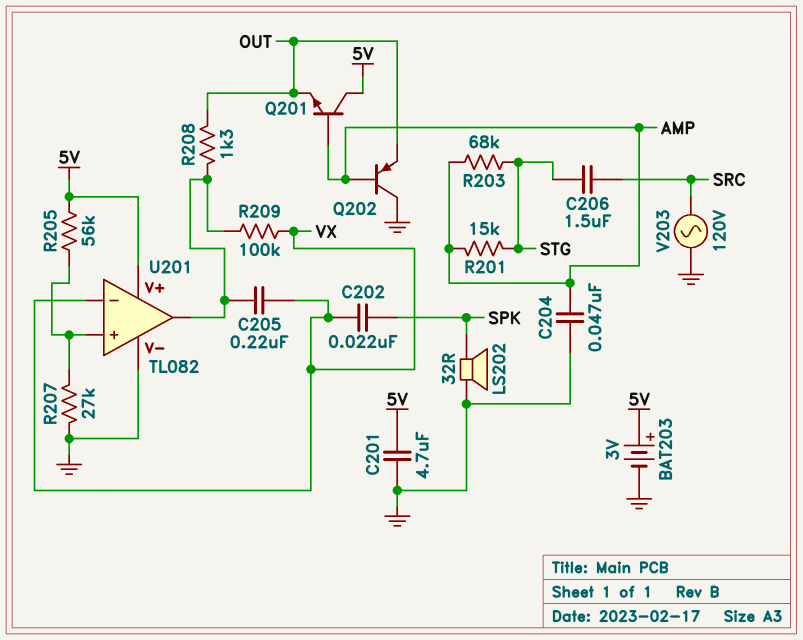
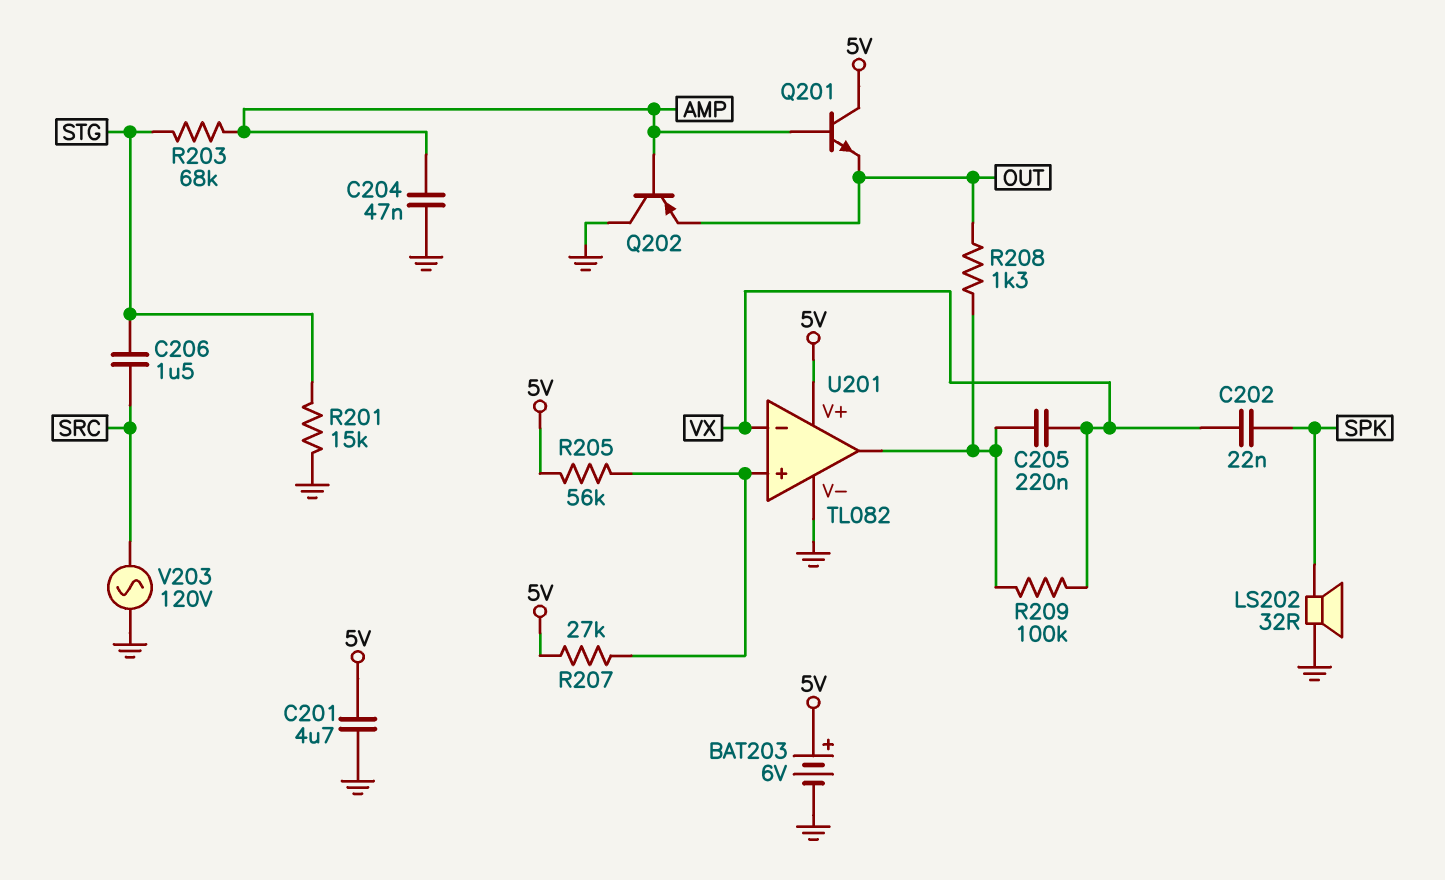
BAT203: 3V (plus 5V, minus GND) -> 6V (plus 5V, minus GND)
R201: 15k (AMP, STG) -> 15k (GND, STG)
R207: 27k (GND, U201/in+) -> 27k (5V, U201/in+)

